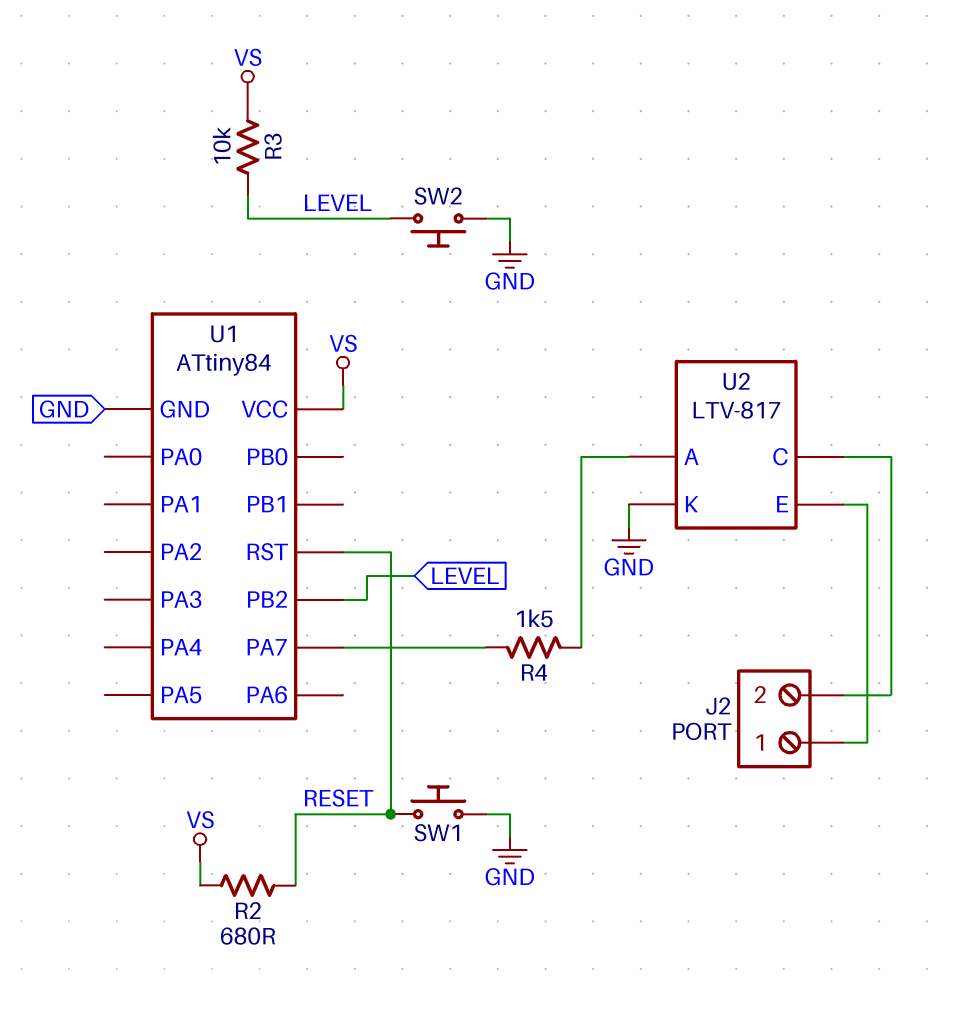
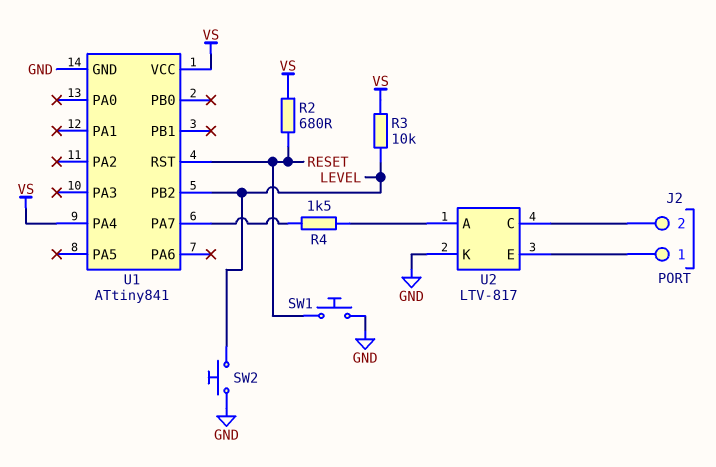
U1: ATtiny84 -> ATtiny841
U1 pin PA4: none -> VS

